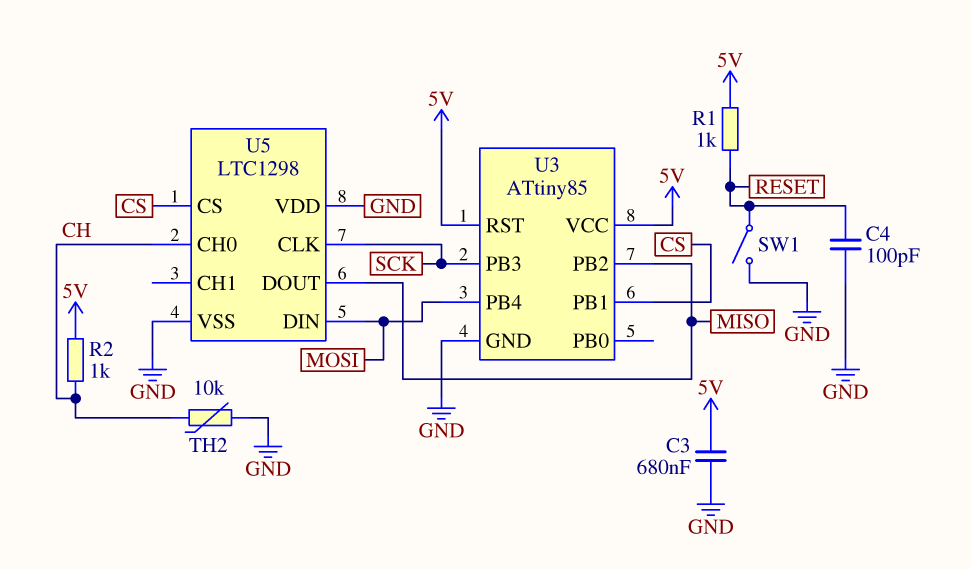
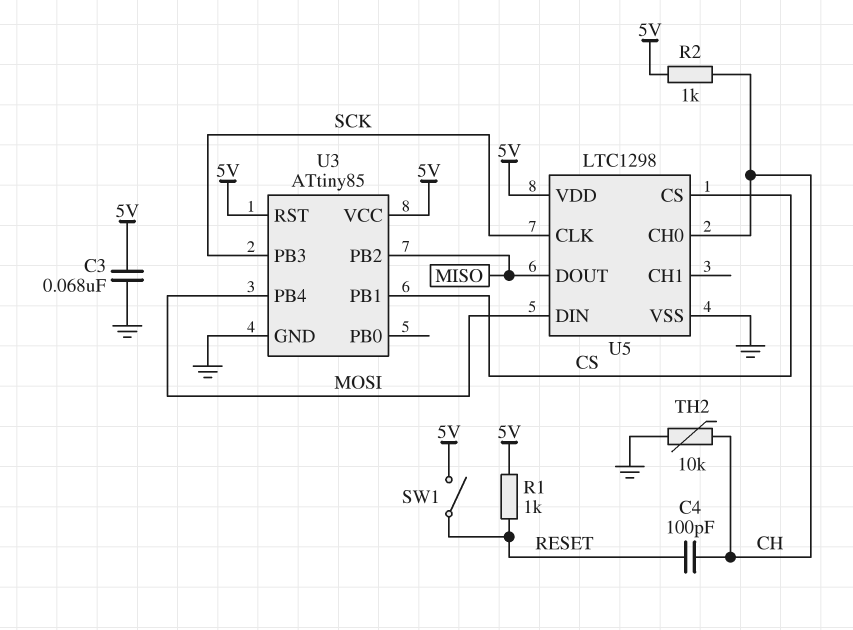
C3: 680nF (5V, GND) -> 68nF (5V, GND)
C4: 100pF (GND, RESET) -> 100pF (CH, RESET)
SW1: switch (GND, RESET) -> switch (5V, RESET)
U5 pin VDD: GND -> 5V

